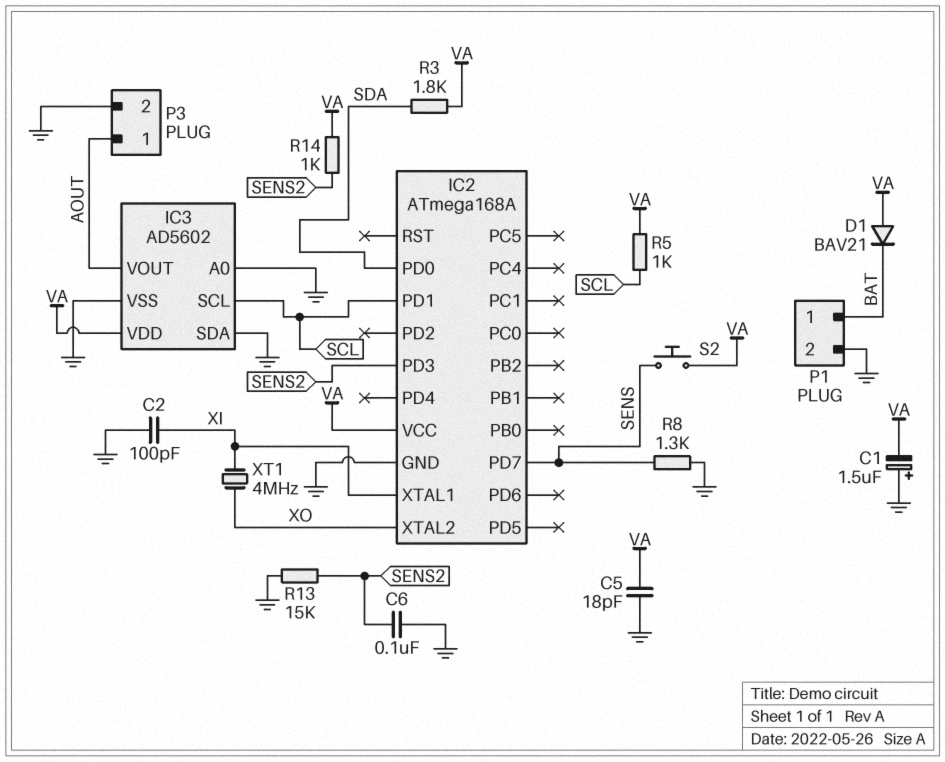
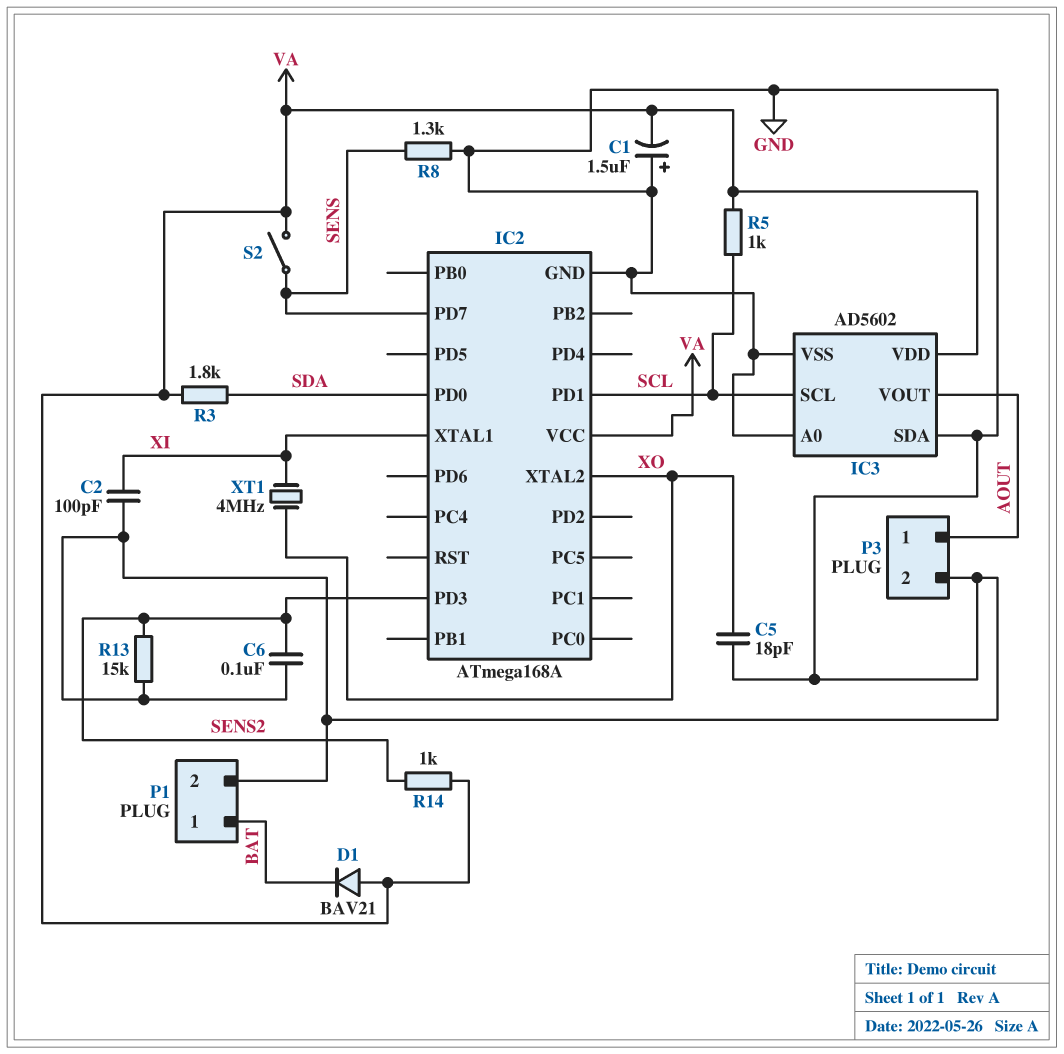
C5: 18pF (GND, VA) -> 18pF (GND, XO)
S2: button (SENS, VA) -> switch (SENS, VA)

